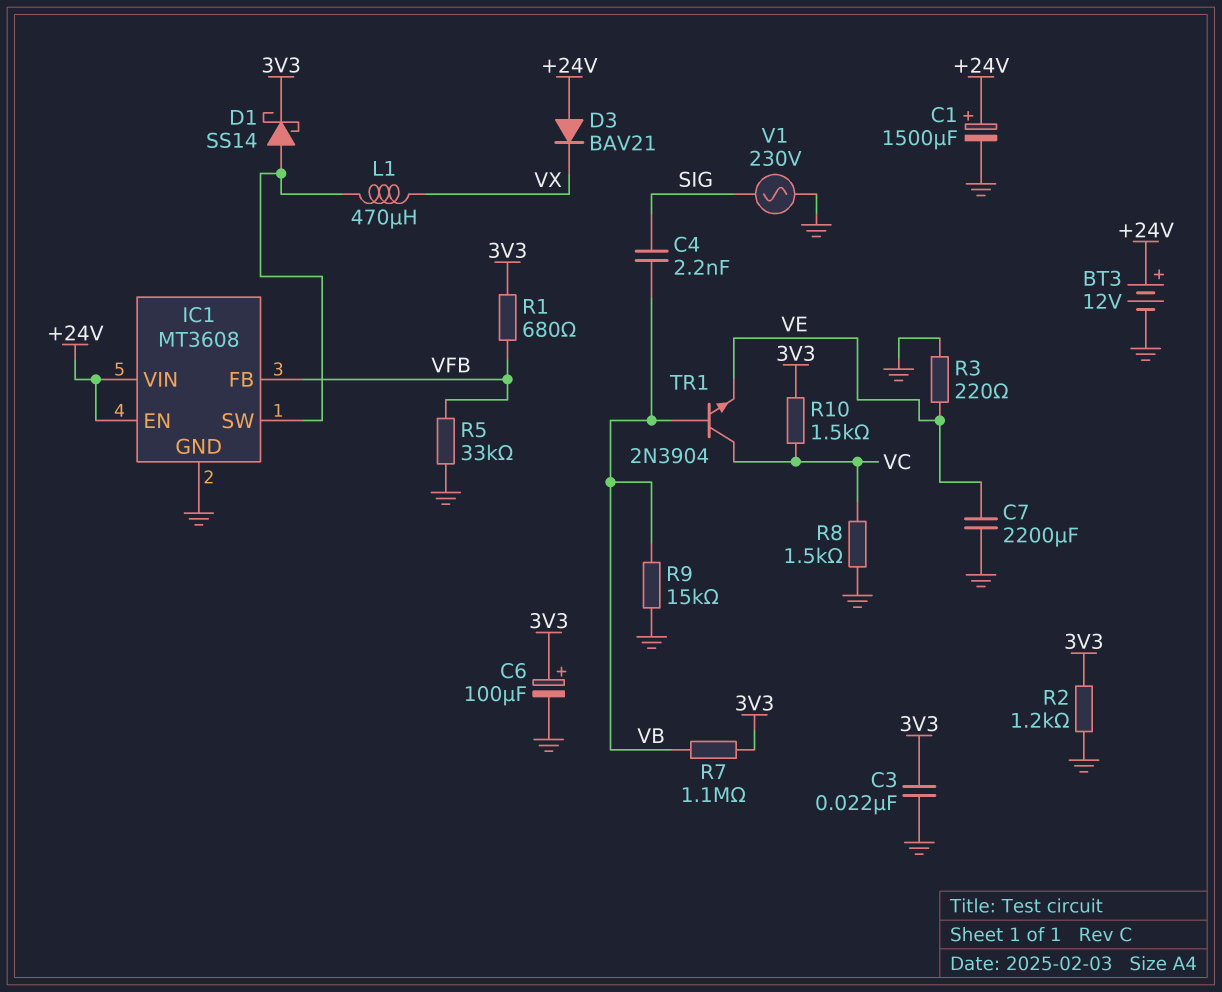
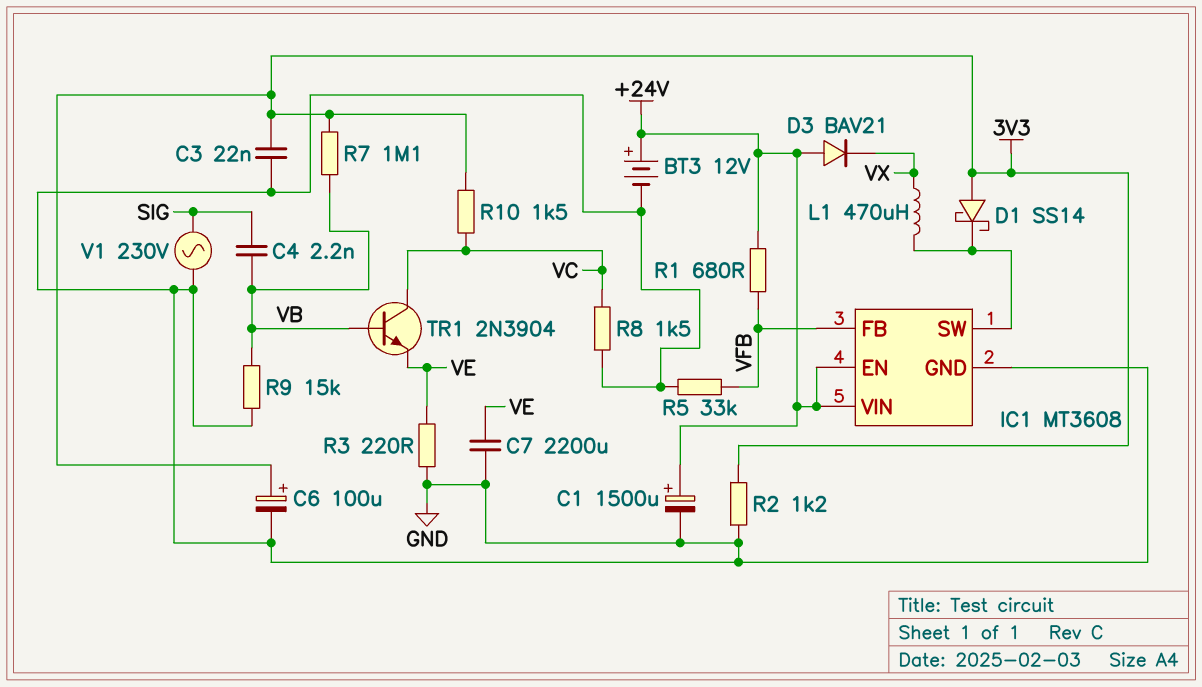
D1: schottky SS14 (A IC1/SW, K 3V3) -> schottky SS14 (A 3V3, K IC1/SW)
R1: 680 (3V3, VFB) -> 680 (+24V, VFB)

